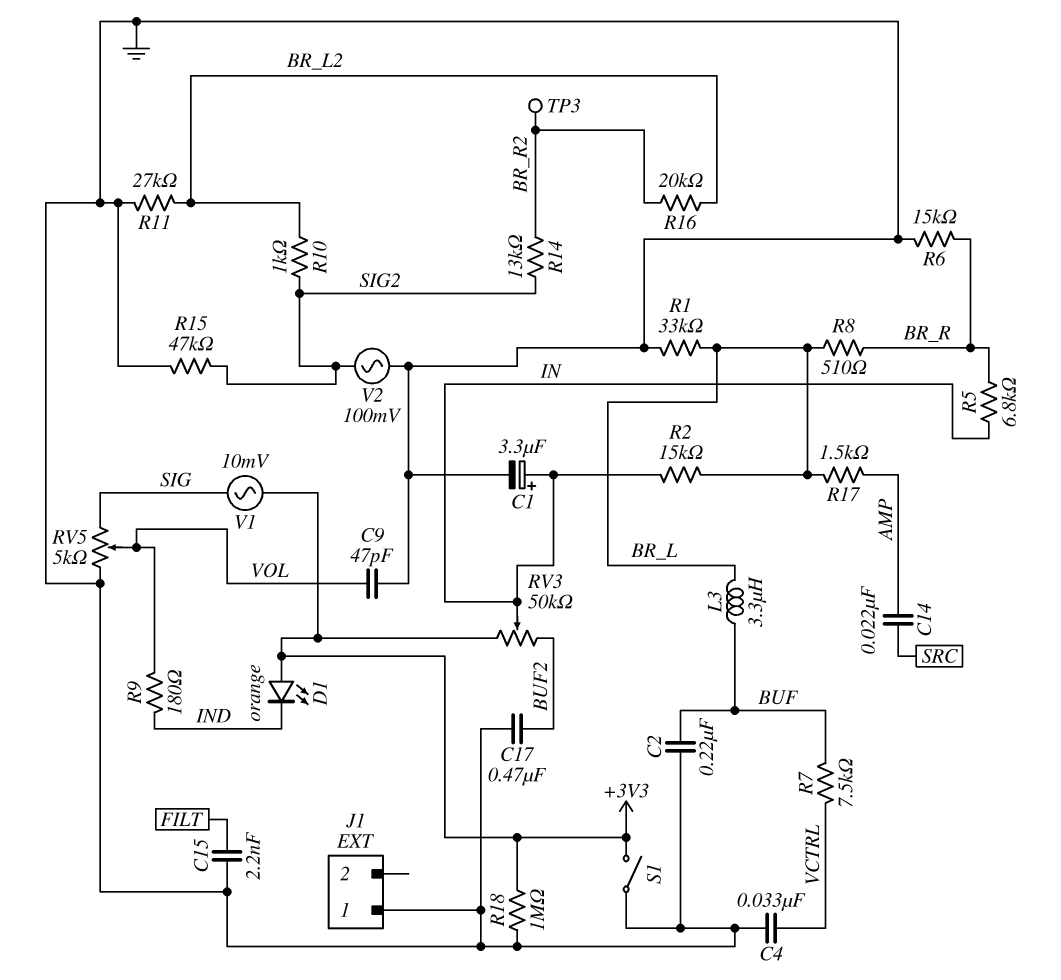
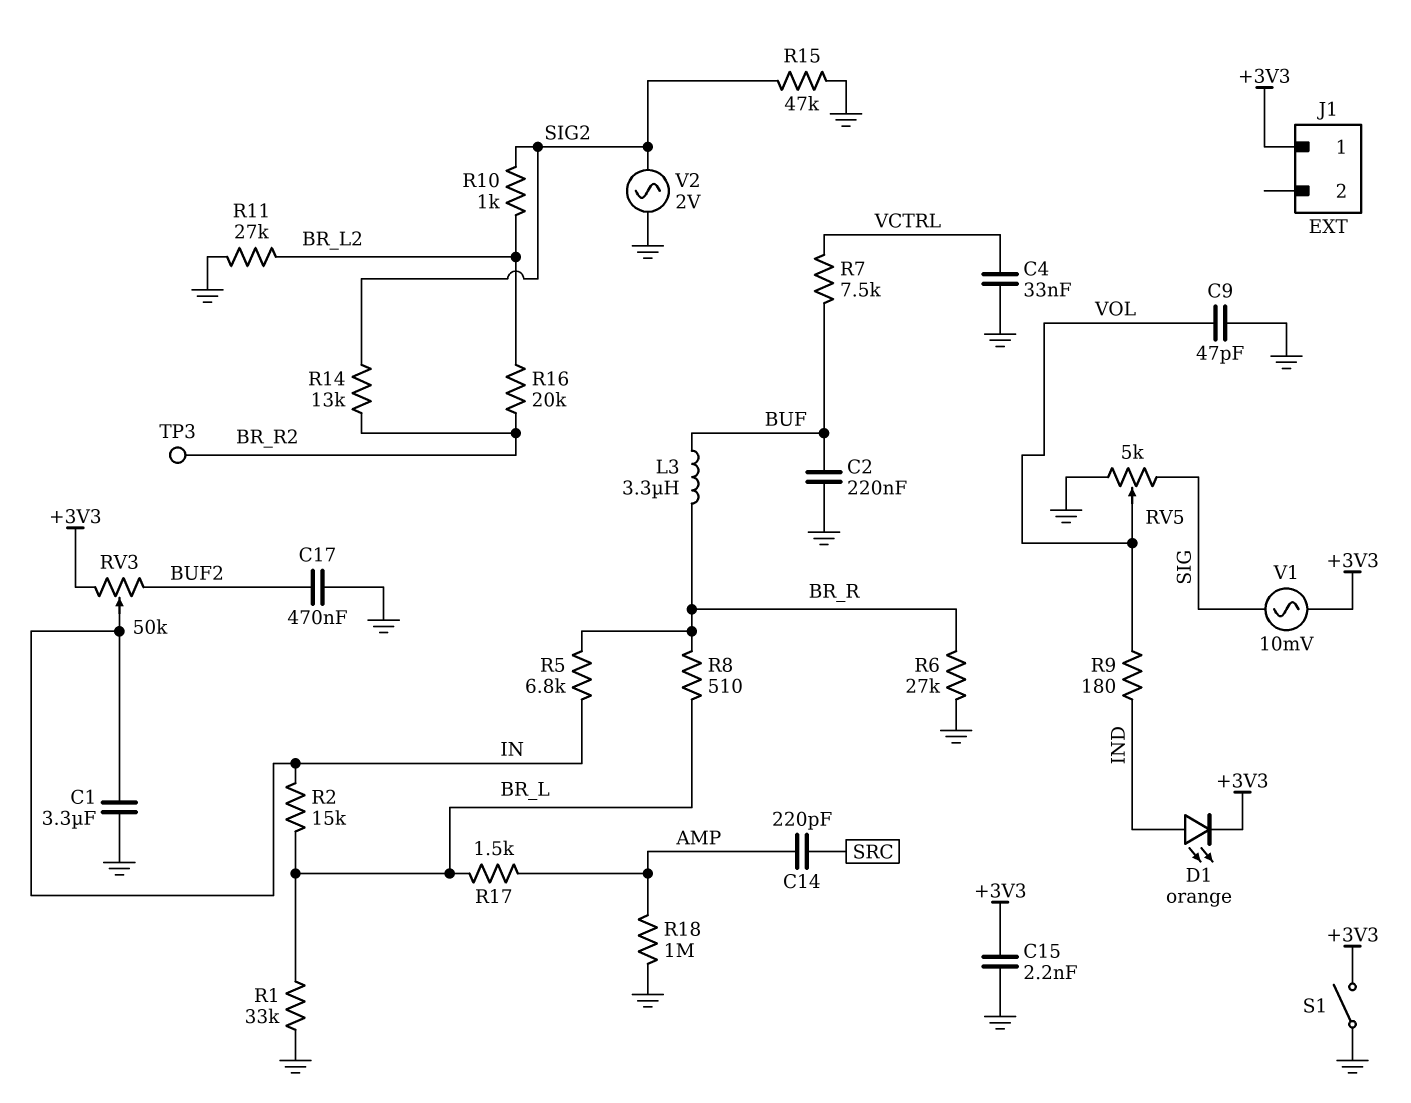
C1: 3.3uF (plus IN, minus GND) -> 3.3uF (GND, IN)
C14: 22nF (AMP, SRC) -> 220pF (AMP, SRC)
C15: 2.2nF (FILT, GND) -> 2.2nF (+3V3, GND)
D1: LED orange (A +3V3, K IND) -> LED orange (A IND, K +3V3)
J1 pin 1: GND -> +3V3
L3: 3.3uH (BR_L, BUF) -> 3.3uH (BR_R, BUF)
R6: 15k (BR_R, GND) -> 27k (BR_R, GND)
R18: 1M (+3V3, GND) -> 1M (AMP, GND)
V2: AC 100mV (GND, SIG2) -> AC 2V (GND, SIG2)

